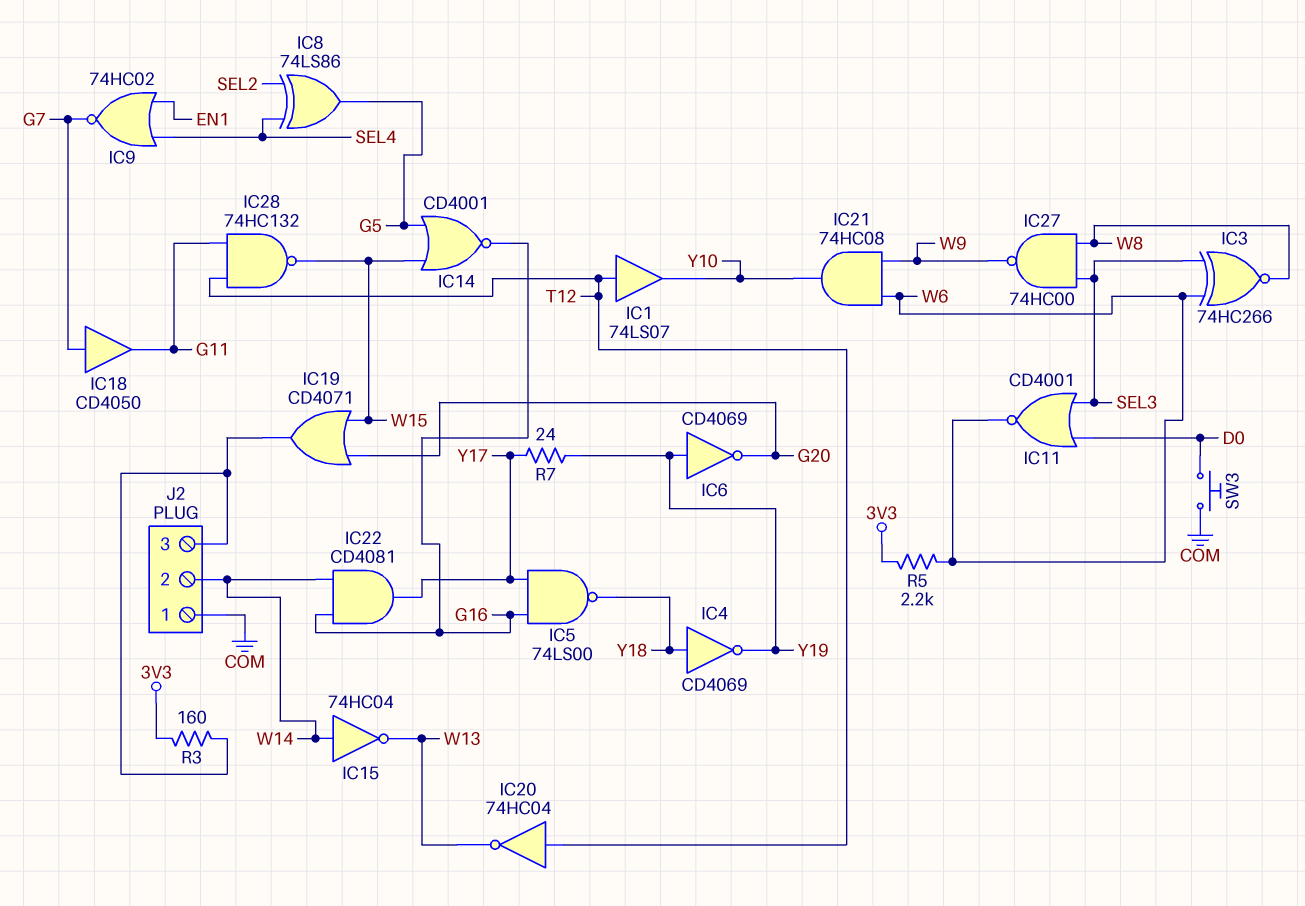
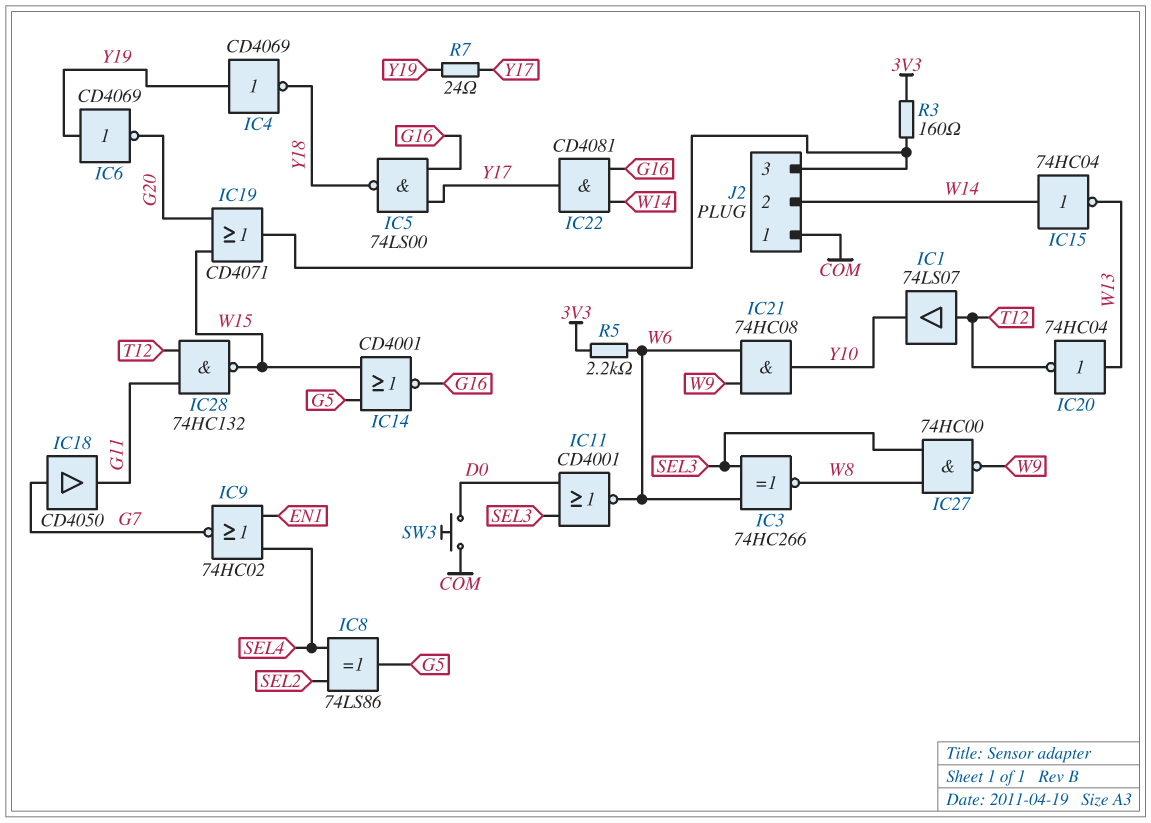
IC4: NOT CD4069 (in Y18, out Y19) -> NOT CD4069 (in Y19, out Y18)
IC20: NOT 74HC04 (in T12, out W13) -> NOT 74HC04 (in W13, out T12)

